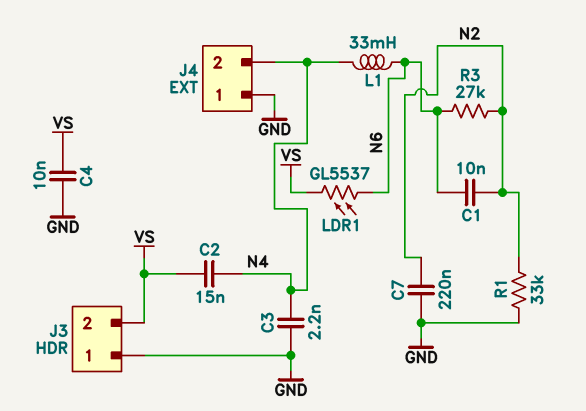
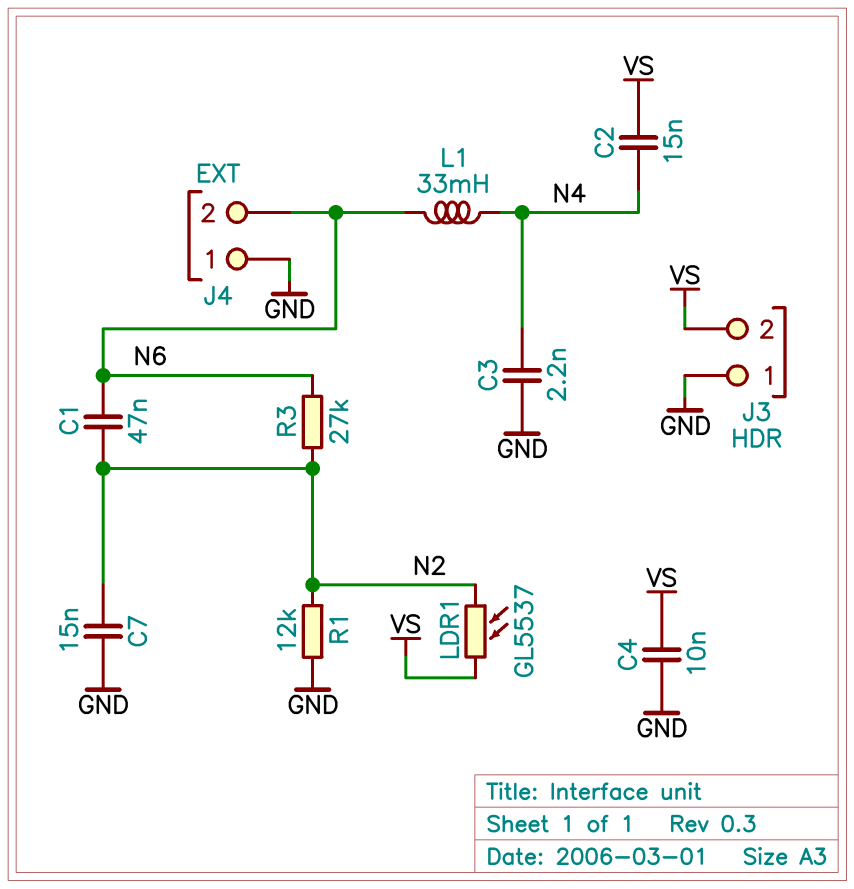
C1: 10nF (N2, N6) -> 47nF (N2, N6)
C7: 220nF (GND, N2) -> 15nF (GND, N2)
J4 pin 2: N4 -> N6
LDR1: GL5537 (N6, VS) -> GL5537 (N2, VS)
R1: 33k (GND, N2) -> 12k (GND, N2)

